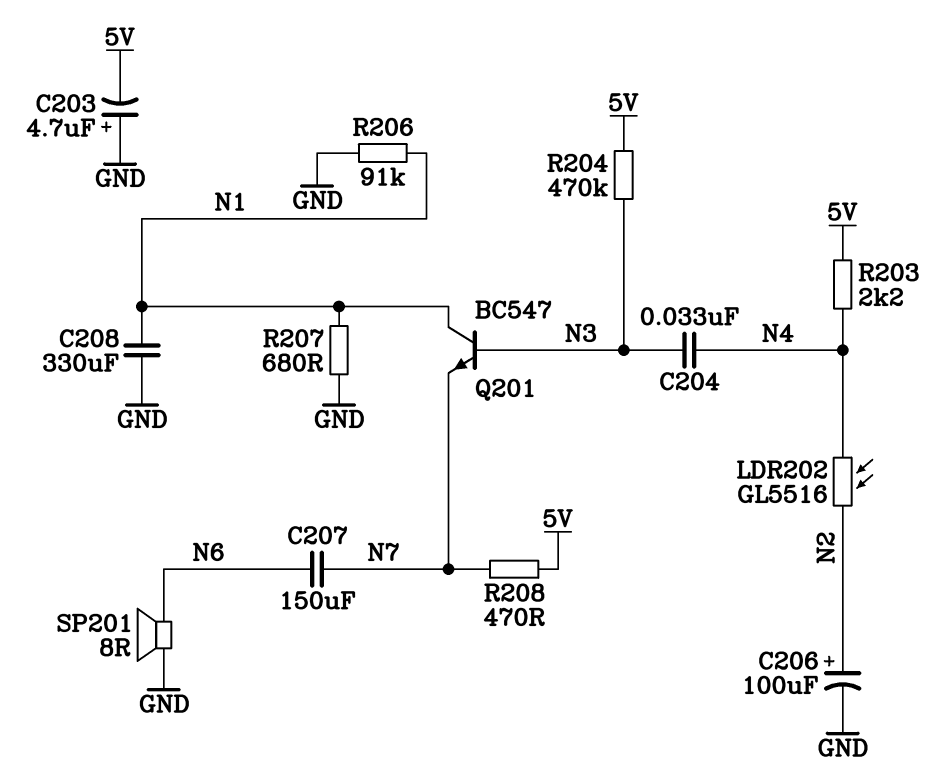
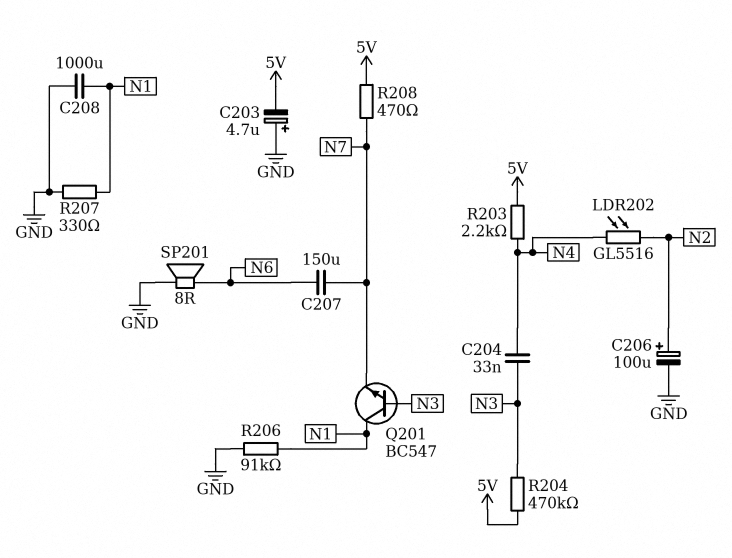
C208: 330uF (GND, N1) -> 1000uF (GND, N1)
R207: 680 (GND, N1) -> 330 (GND, N1)

